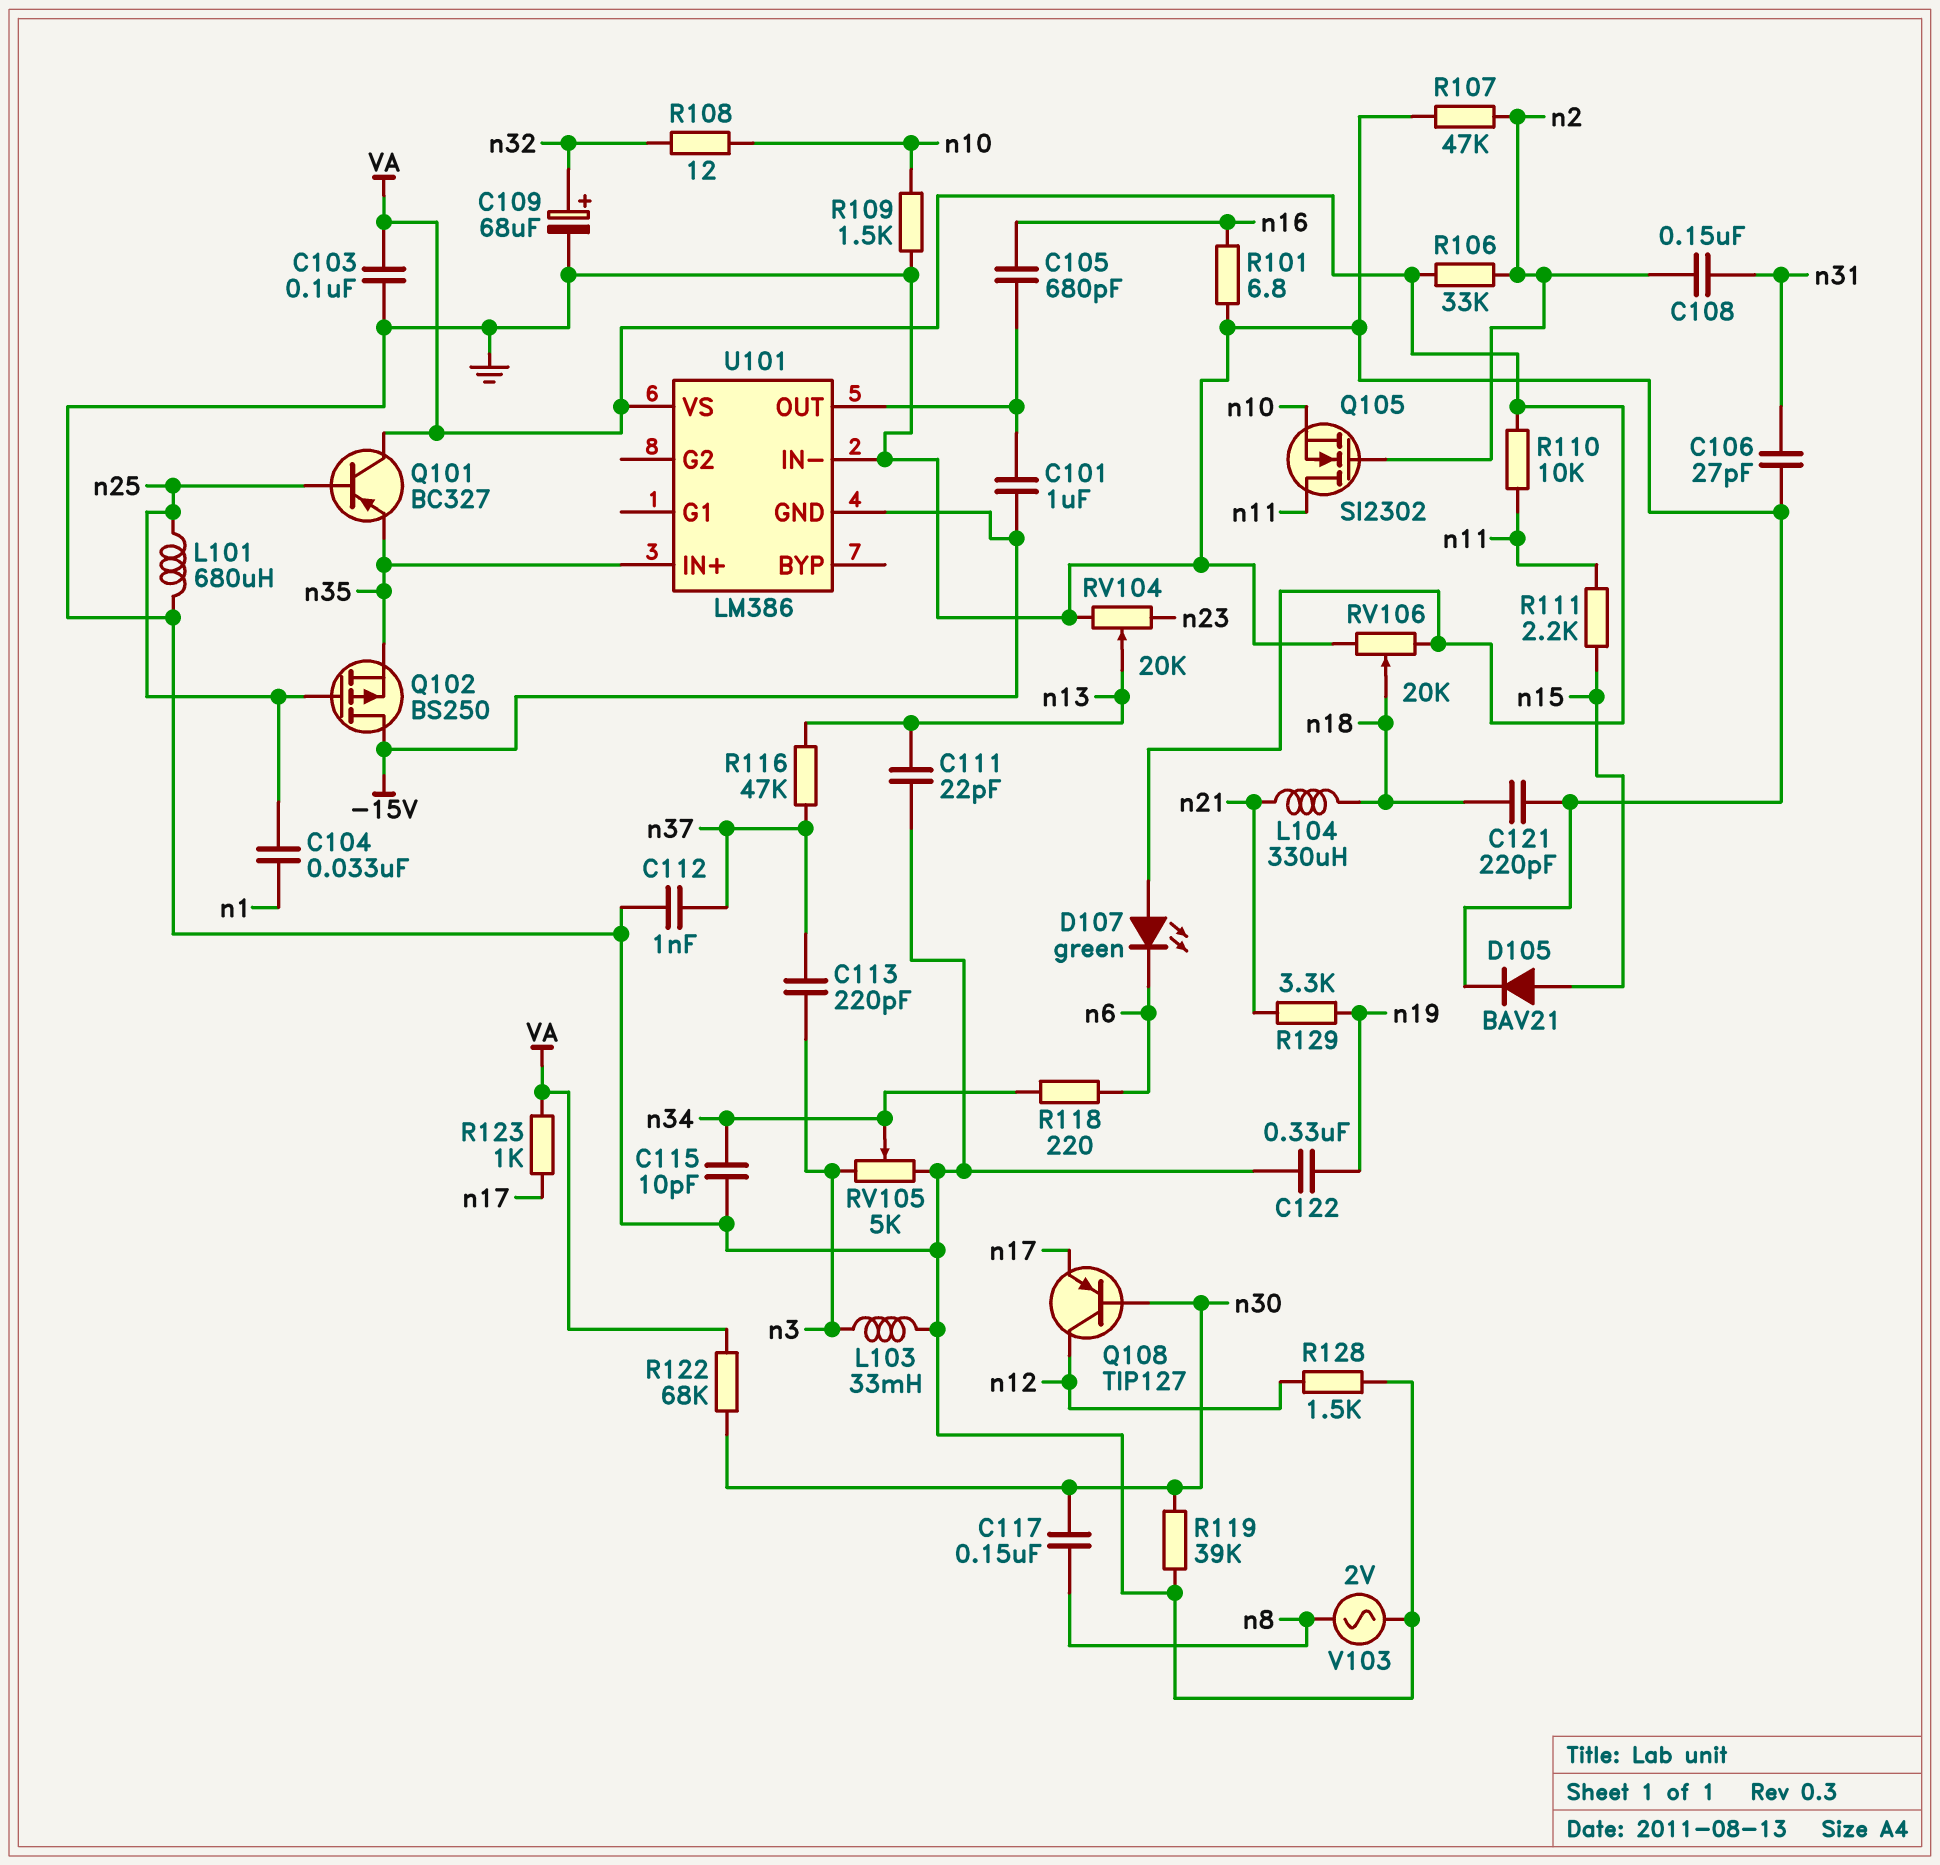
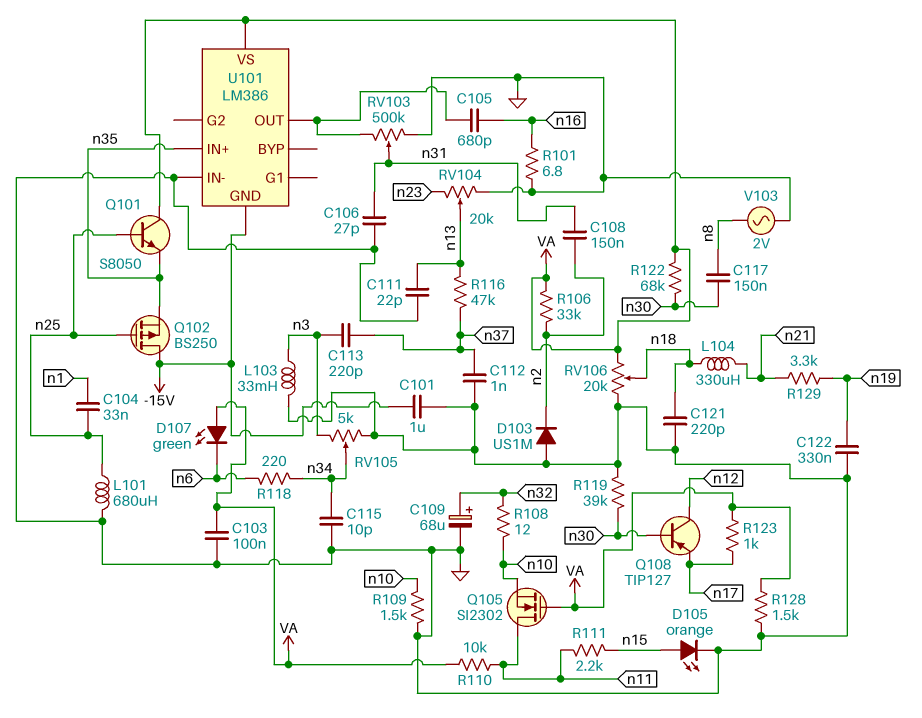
C101: 1uF (-15V, U101/OUT) -> 1uF (-15V, GND)
D103: none -> diode US1M (A GND, K n2)
D105: diode BAV21 (A n15, K GND) -> LED orange (A n15, K GND)
Q101: PNP BC327 (B n25, C VA, E n35) -> NPN S8050 (B n25, C VA, E n35)
Q105: NMOS SI2302 (G n2, D n11, S n10) -> NMOS SI2302 (G VA, D n11, S n10)
R107: 47k (GND, n2) -> none
R128: 1.5k (GND, n12) -> 1.5k (GND, VA)
RV103: none -> 500k (GND, U101/OUT, wiper n31)

